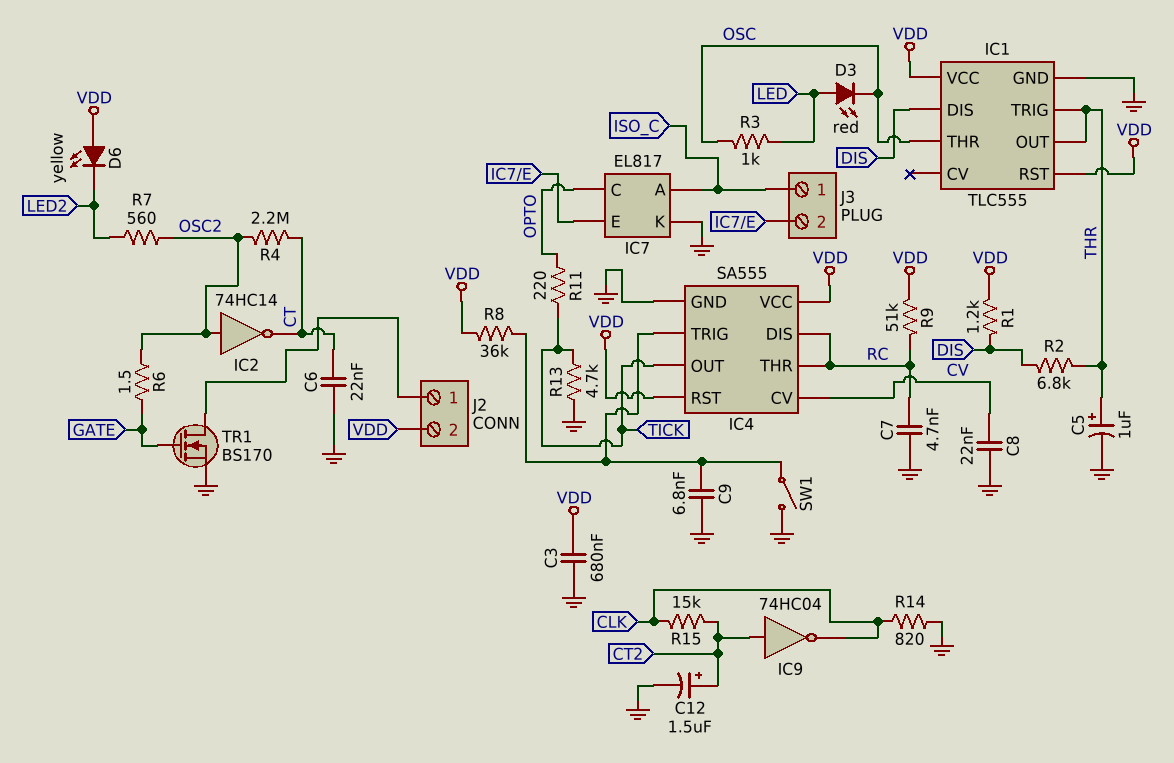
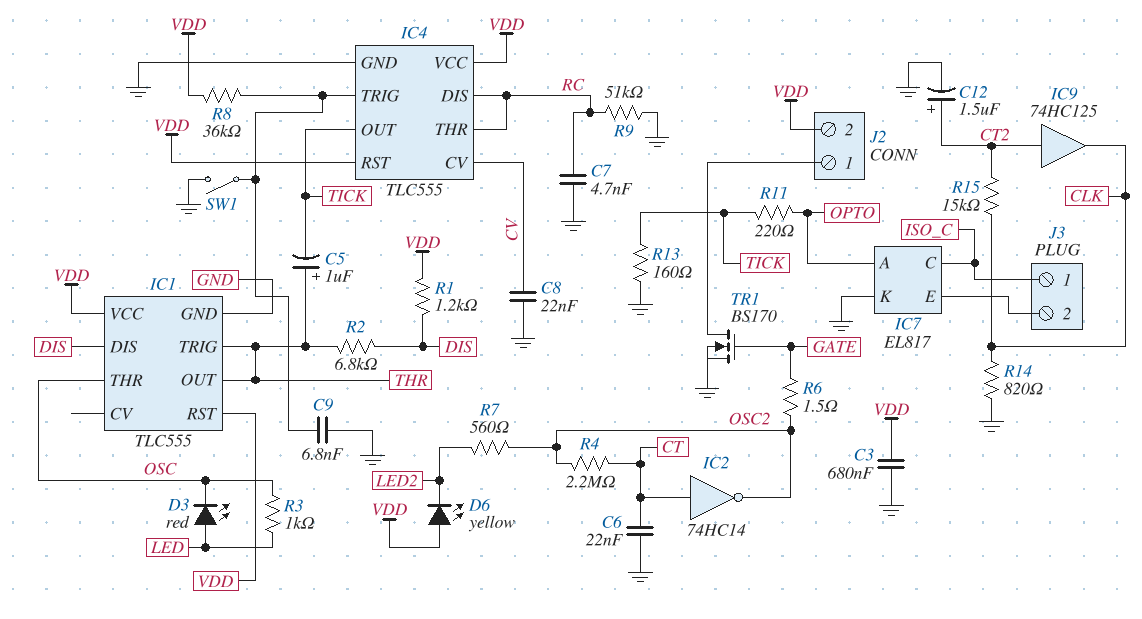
C5: 1uF (plus THR, minus GND) -> 1uF (plus THR, minus TICK)
IC2: NOT 74HC14 (in OSC2, out CT) -> NOT 74HC14 (in CT, out OSC2)
IC4: SA555 -> TLC555
IC7 pin A: ISO_C -> OPTO
IC7 pin C: OPTO -> ISO_C
IC9: NOT 74HC04 (in CT2, out CLK) -> buffer 74HC125 (in CT2, out CLK)
R9: 51k (RC, VDD) -> 51k (GND, RC)
R13: 4.7k (GND, TICK) -> 160 (GND, TICK)

